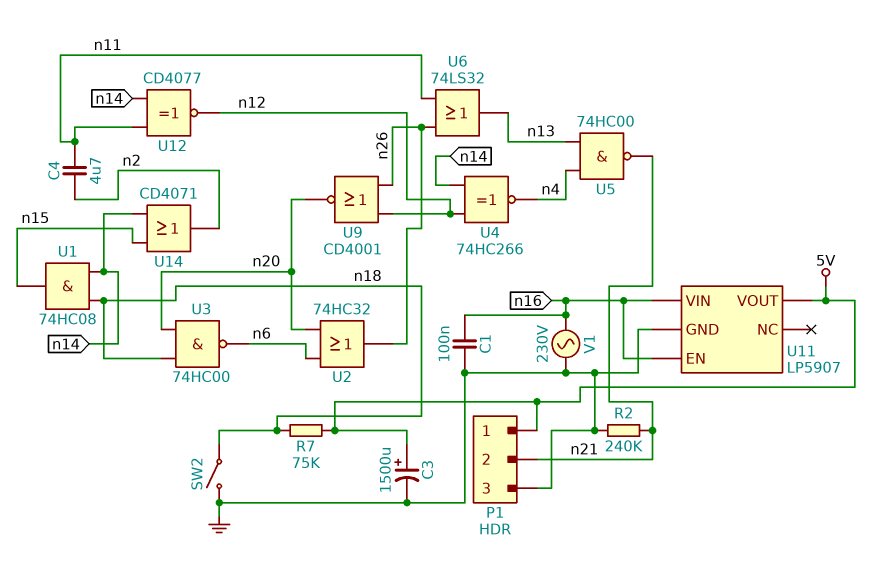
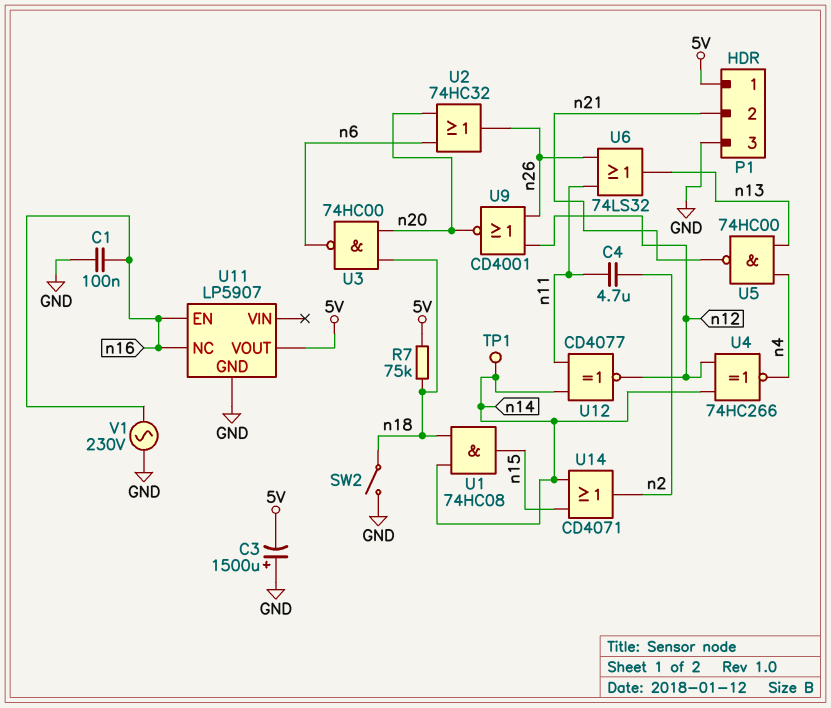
C3: 1500uF (plus 5V, minus GND) -> 1500uF (plus GND, minus 5V)
R2: 240k (GND, n21) -> none
TP1: none -> test point (n14)
U11 pin NC: none -> n16
U11 pin VIN: n16 -> none

